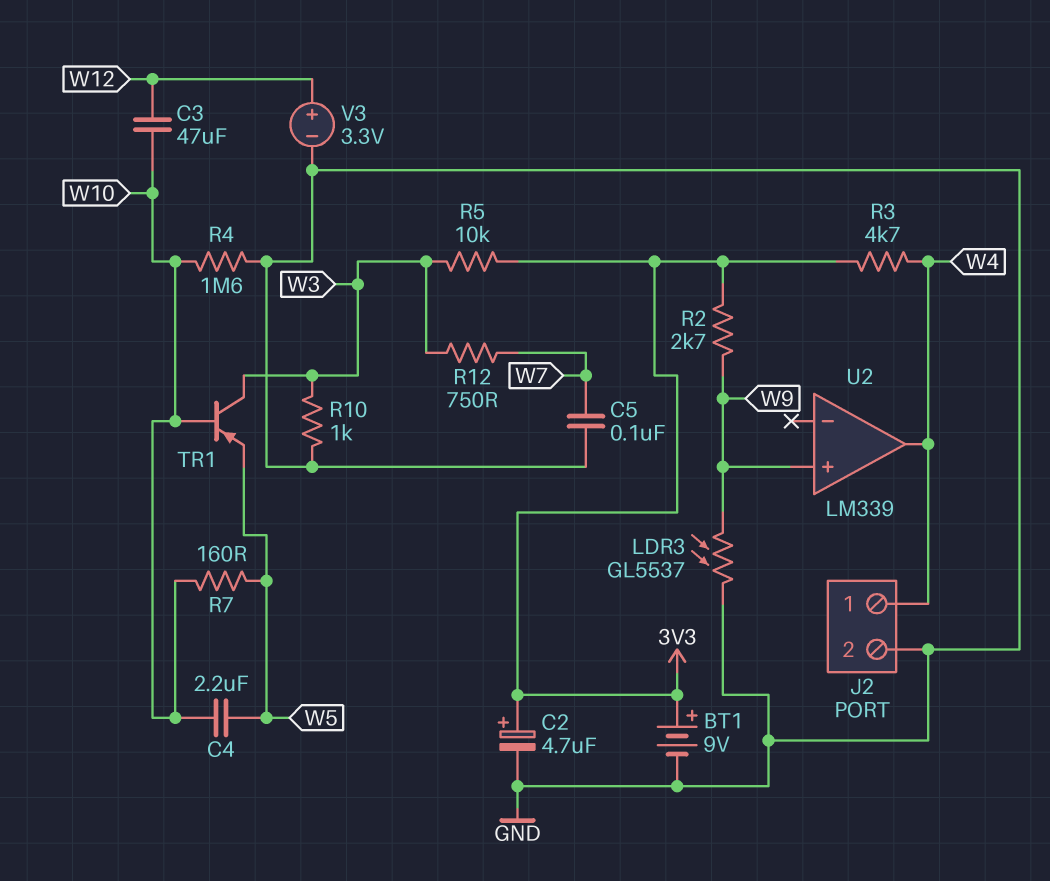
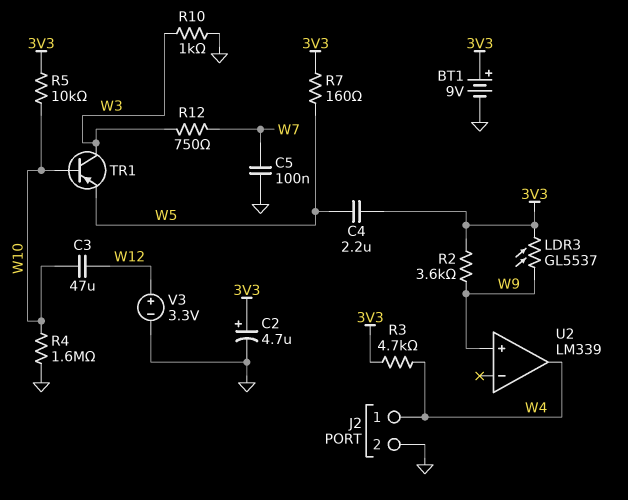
C4: 2.2uF (W5, W10) -> 2.2uF (3V3, W5)
LDR3: GL5537 (GND, W9) -> GL5537 (3V3, W9)
R2: 2.7k (3V3, W9) -> 3.6k (3V3, W9)
R5: 10k (3V3, W3) -> 10k (3V3, W10)
R7: 160 (W5, W10) -> 160 (3V3, W5)

